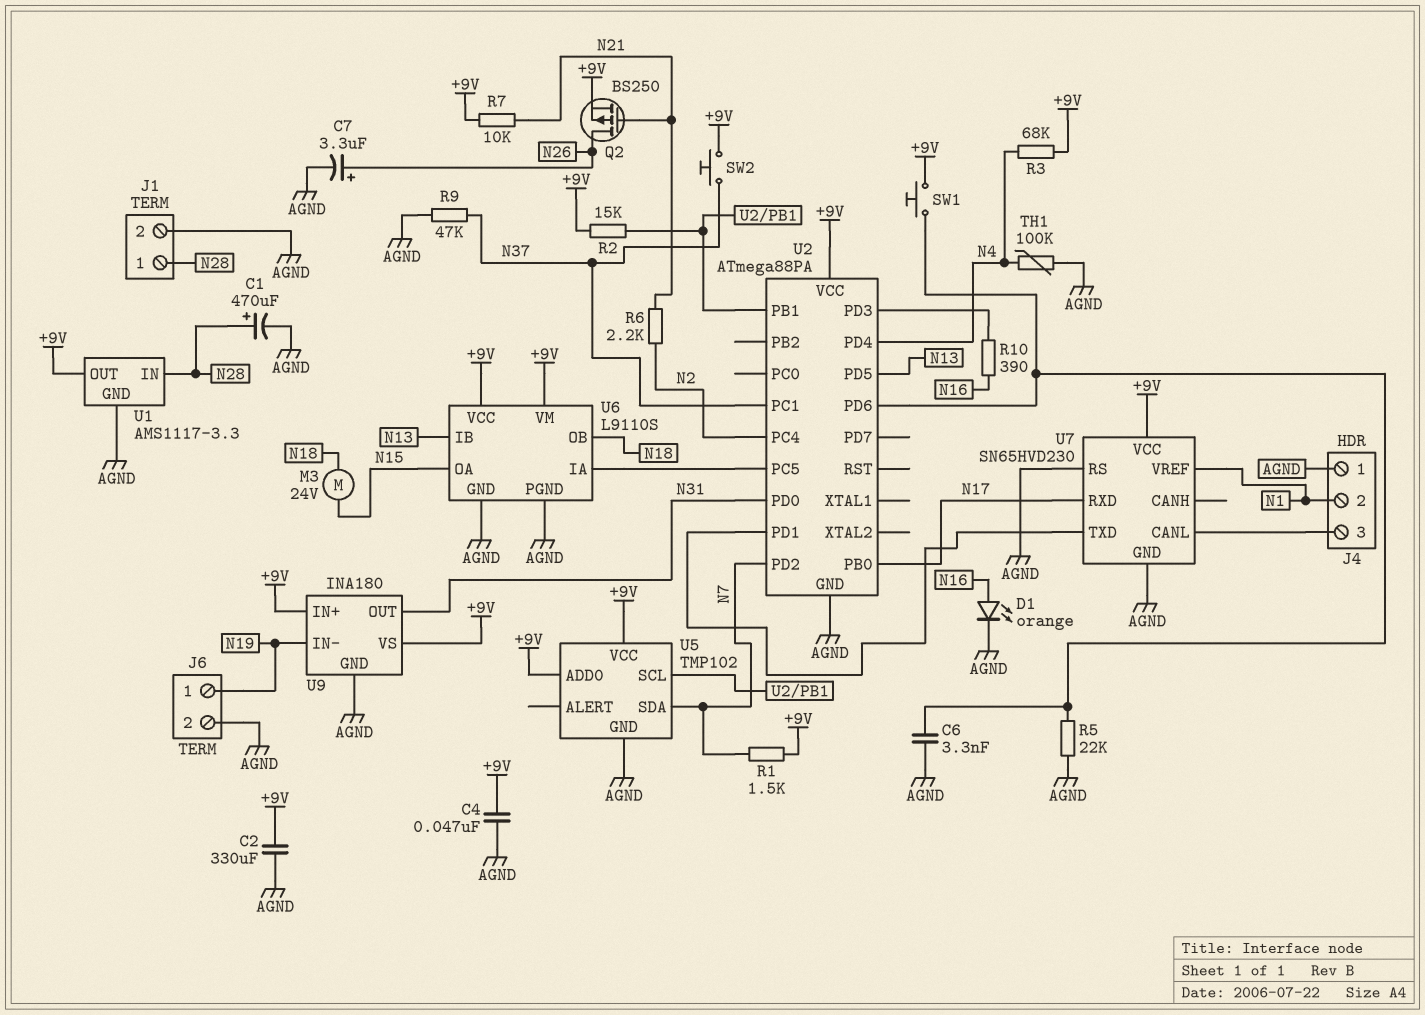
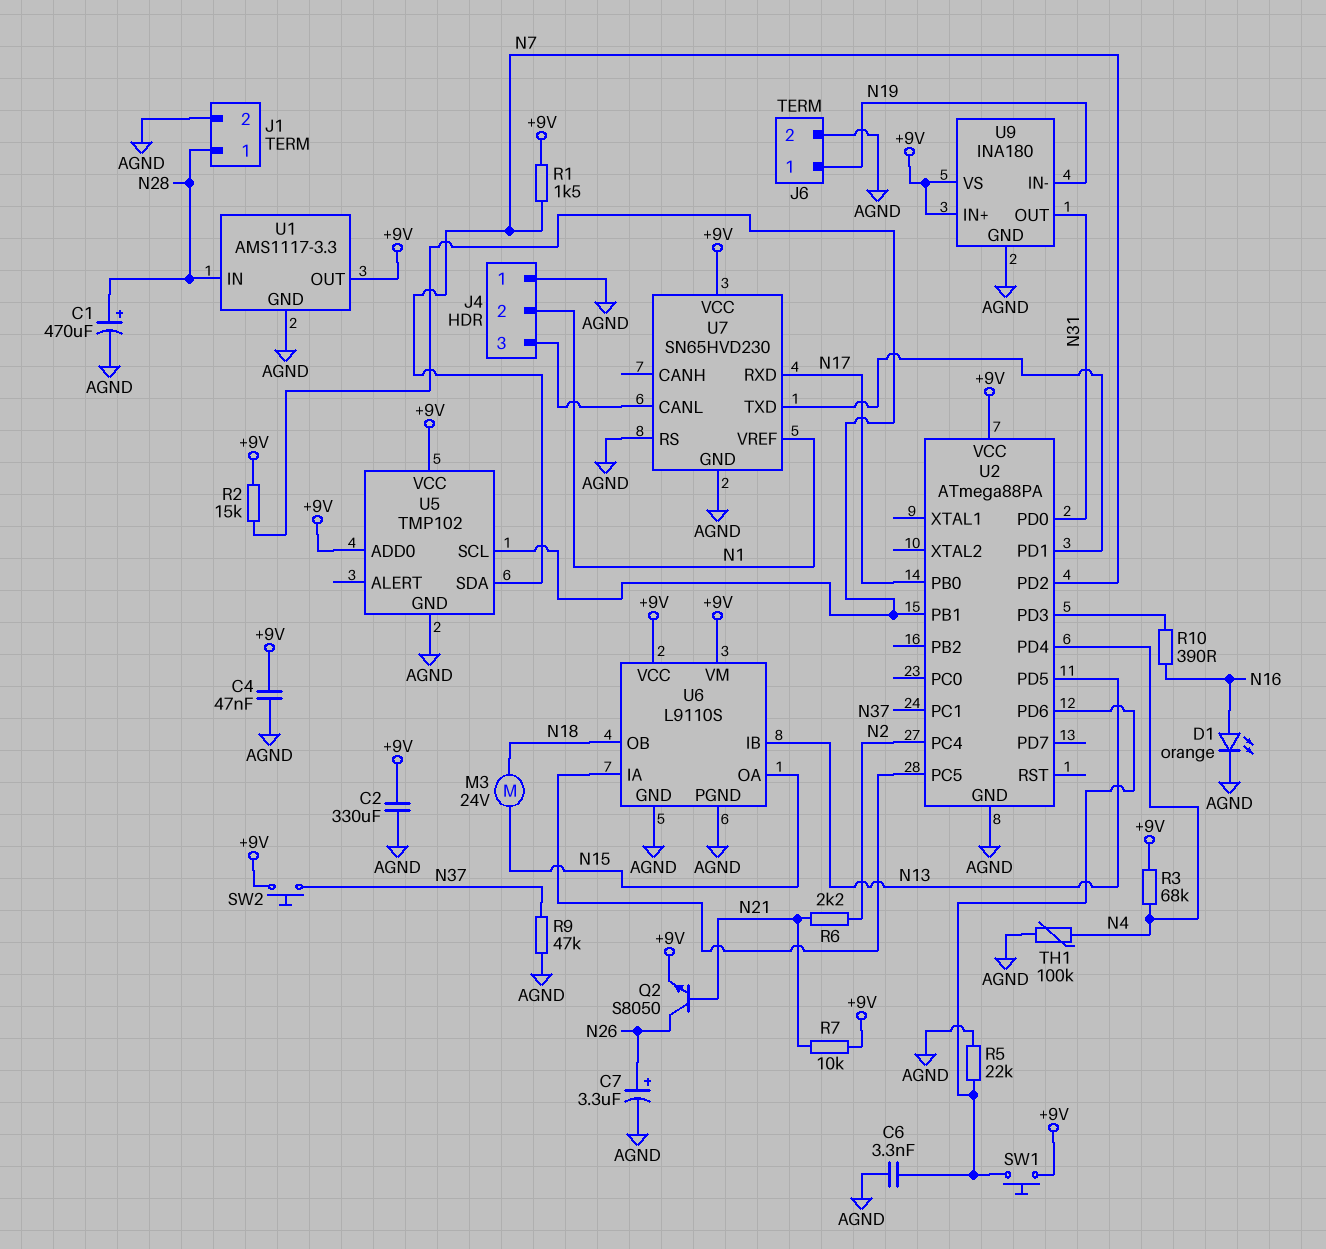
Q2: PMOS BS250 (G N21, D N26, S +9V) -> NPN S8050 (B N21, C N26, E +9V)

